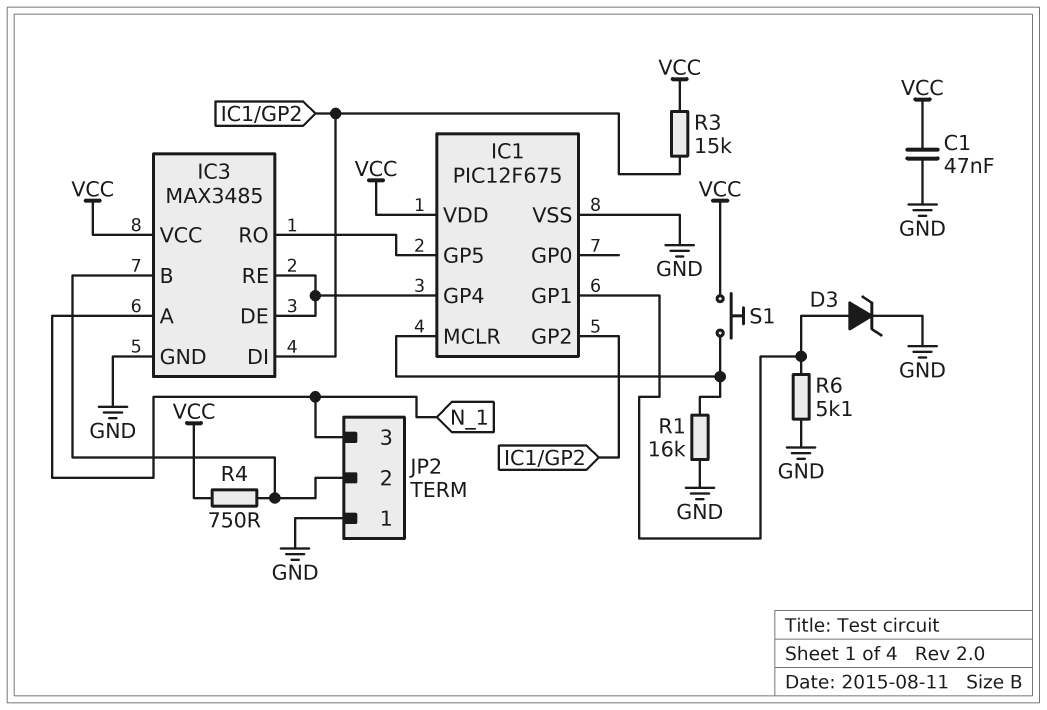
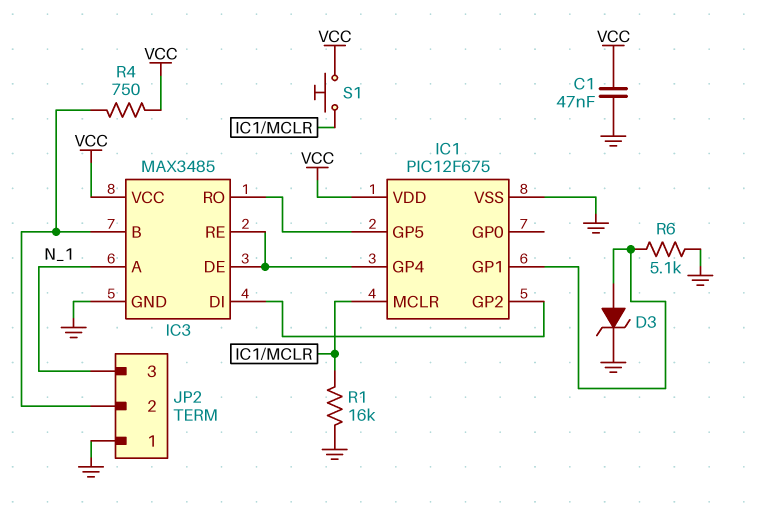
R3: 15k (IC1/GP2, VCC) -> none

